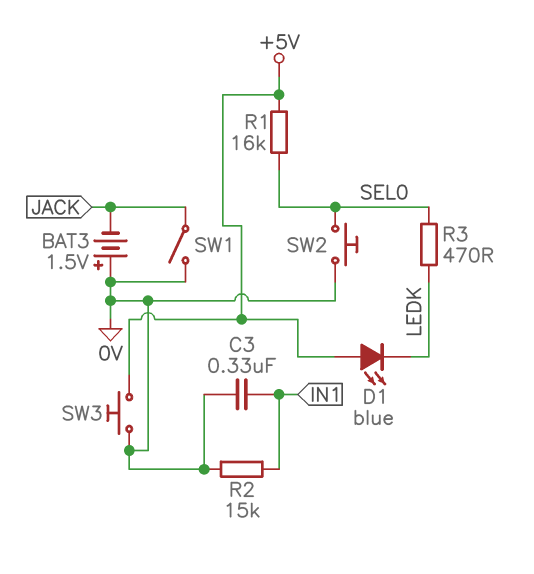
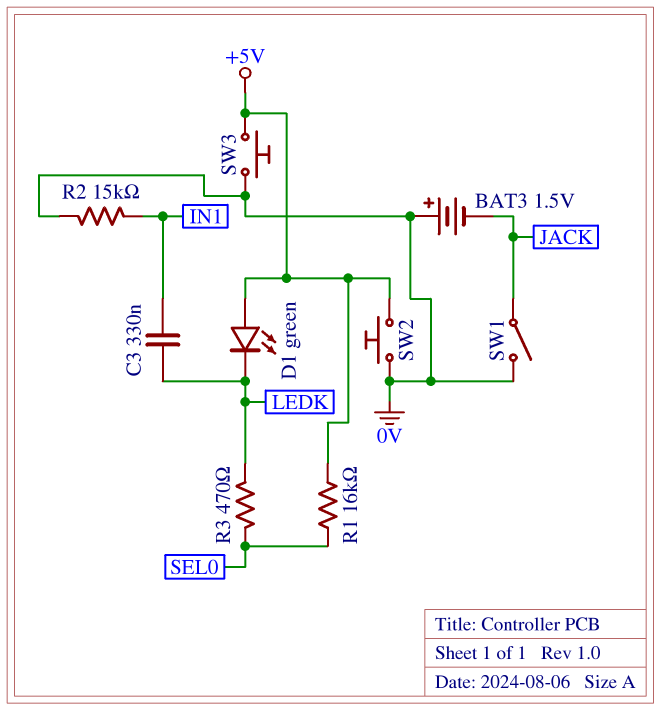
C3: 330nF (0V, IN1) -> 330nF (IN1, LEDK)
D1: LED blue (A +5V, K LEDK) -> LED green (A +5V, K LEDK)
SW2: button (0V, SEL0) -> button (+5V, 0V)

